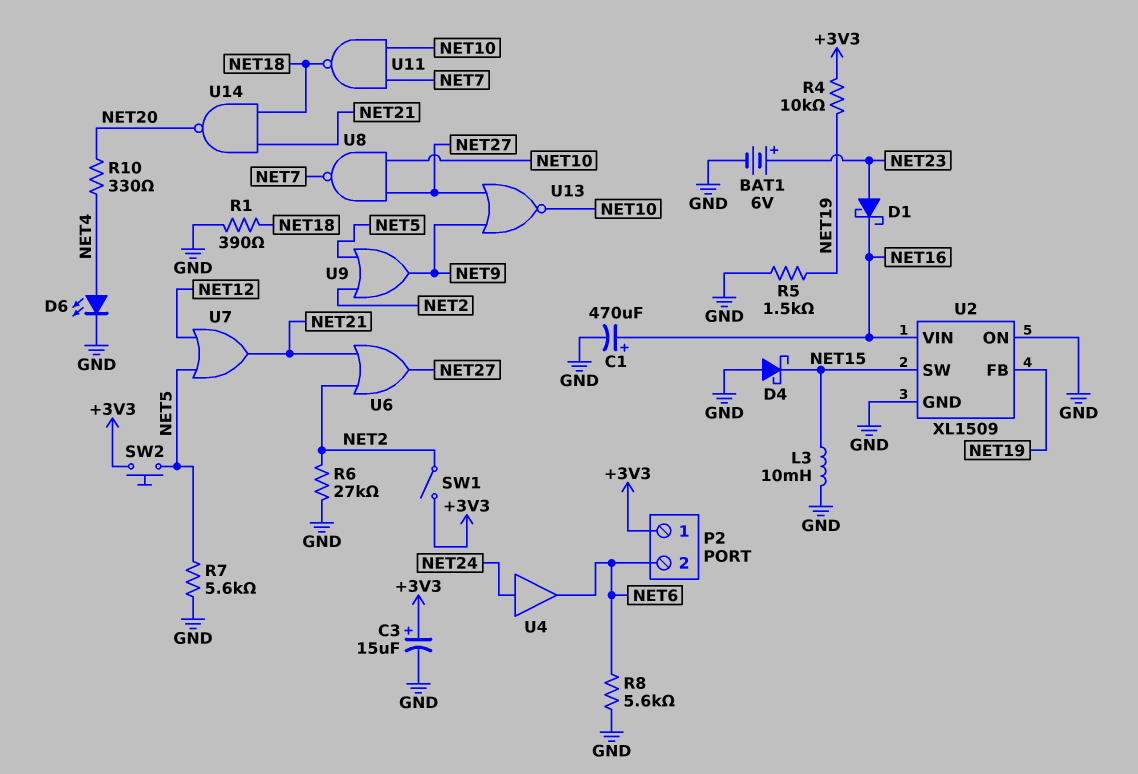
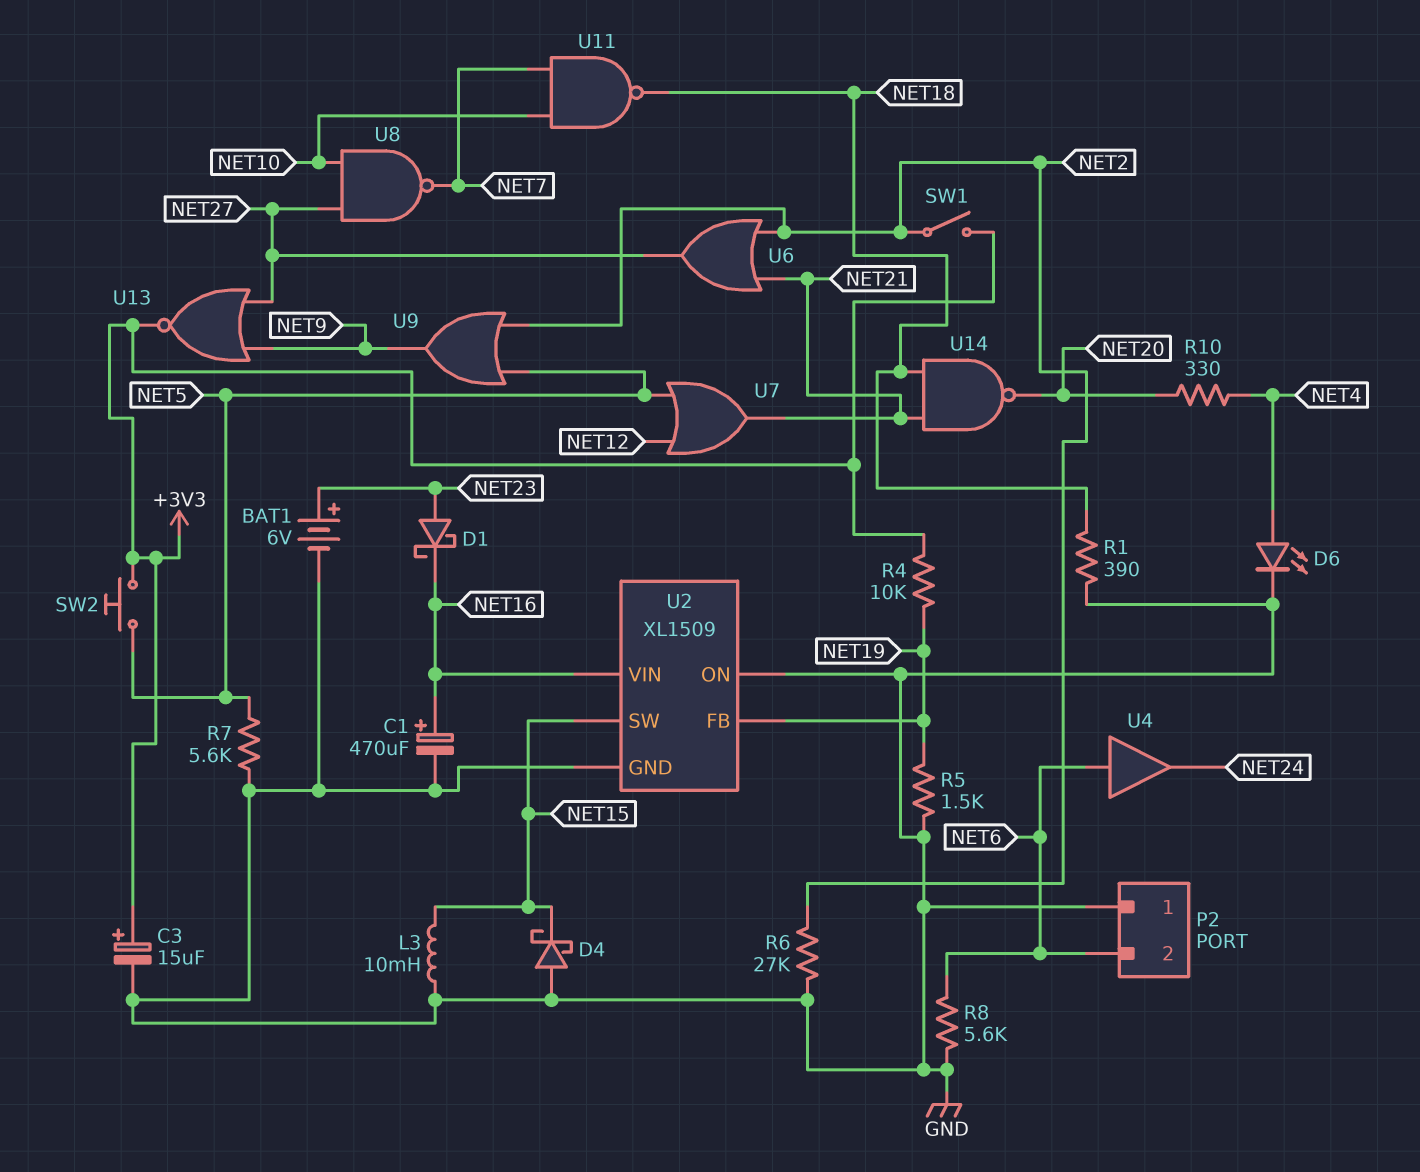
P2 pin 1: +3V3 -> GND
U4: buffer (in NET24, out NET6) -> buffer (in NET6, out NET24)
U13: NOR (in NET9, in NET27, out NET10) -> NOR (in NET9, in NET27, out +3V3)

